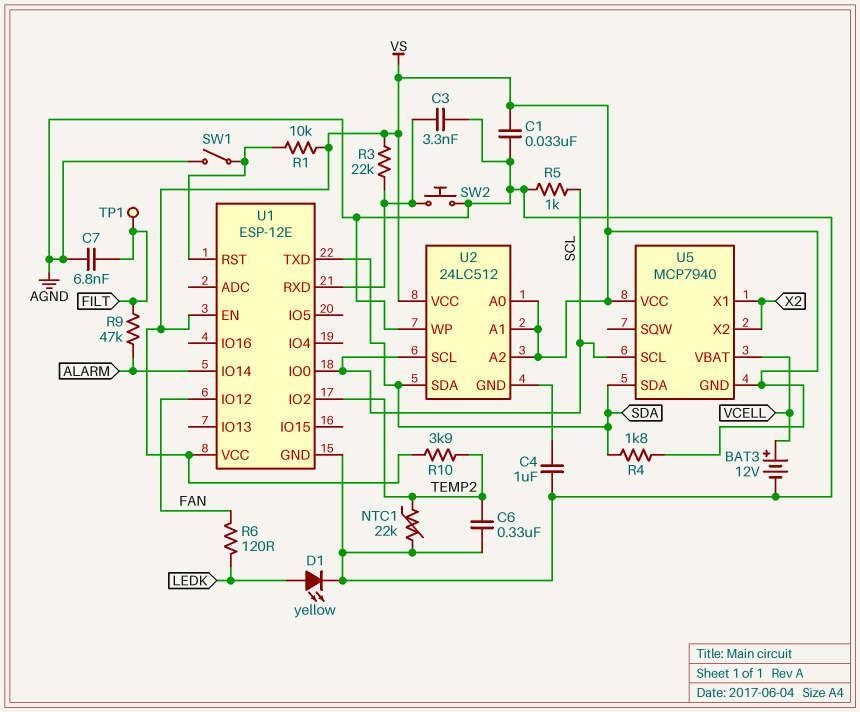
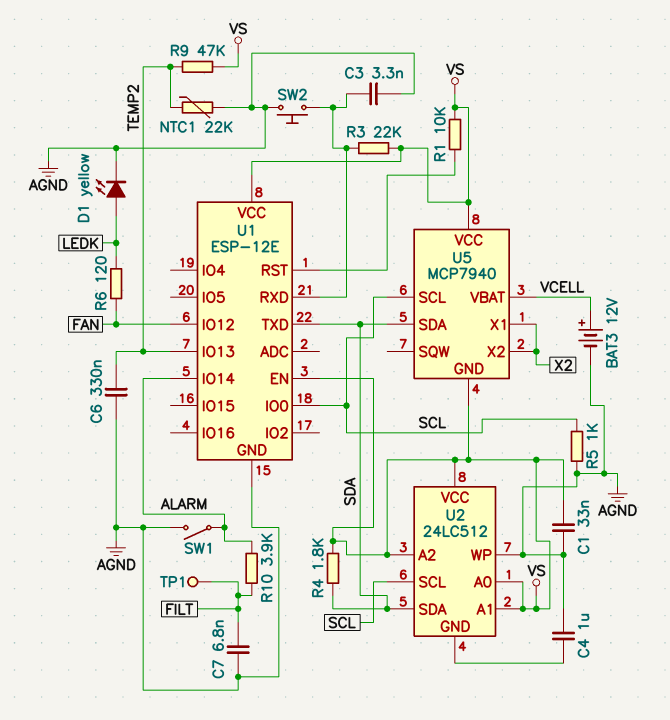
R9: 47k (ALARM, FILT) -> 47k (TEMP2, VS)
R10: 3.9k (TEMP2, VS) -> 3.9k (ALARM, FILT)
SW1: switch (AGND, U1/RST) -> switch (AGND, ALARM)
U1 pin IO2: TEMP2 -> none
U1 pin IO13: none -> TEMP2

